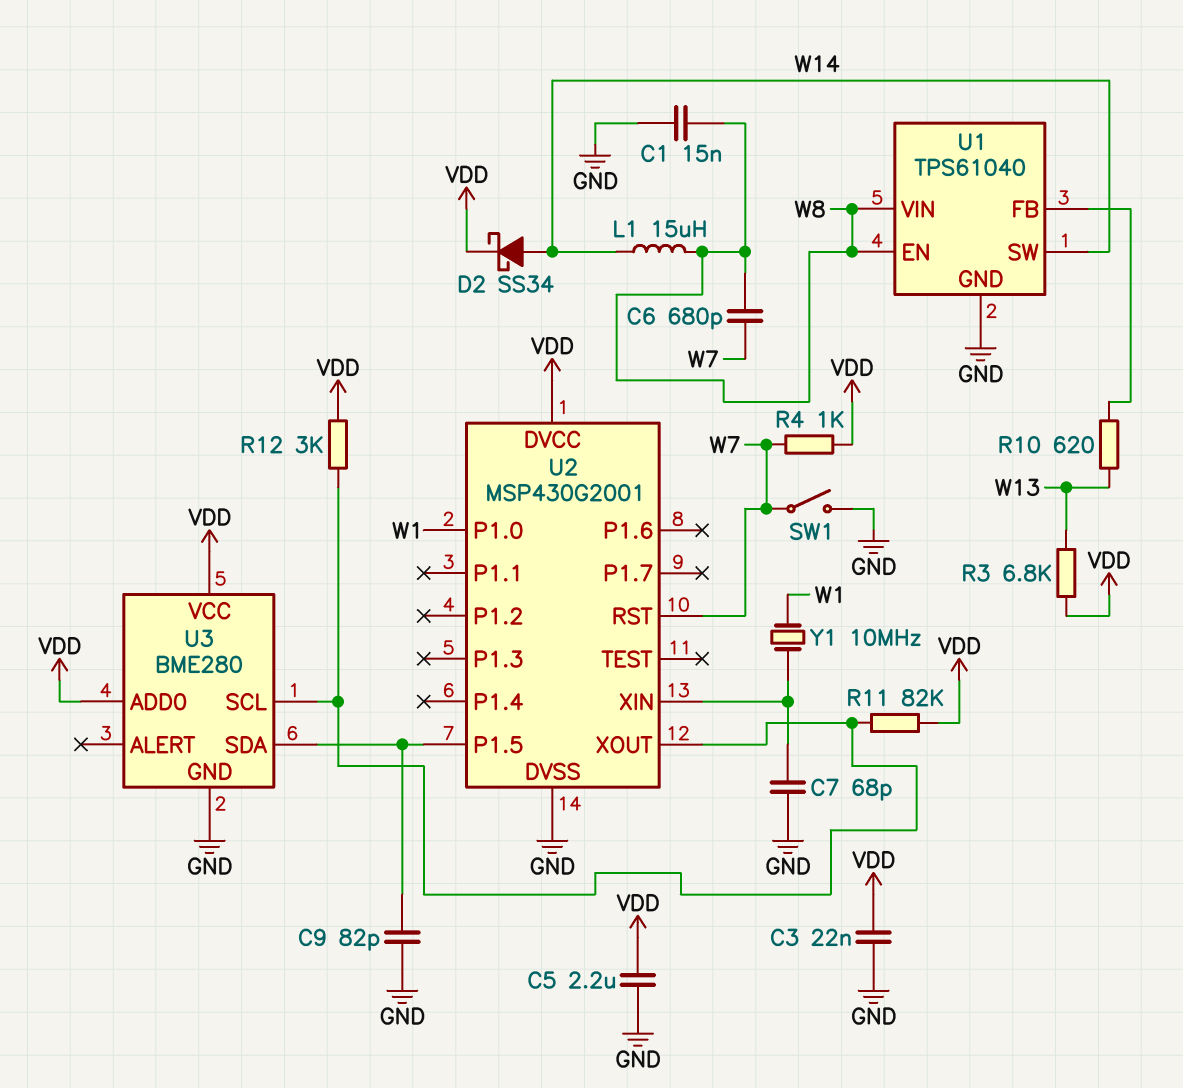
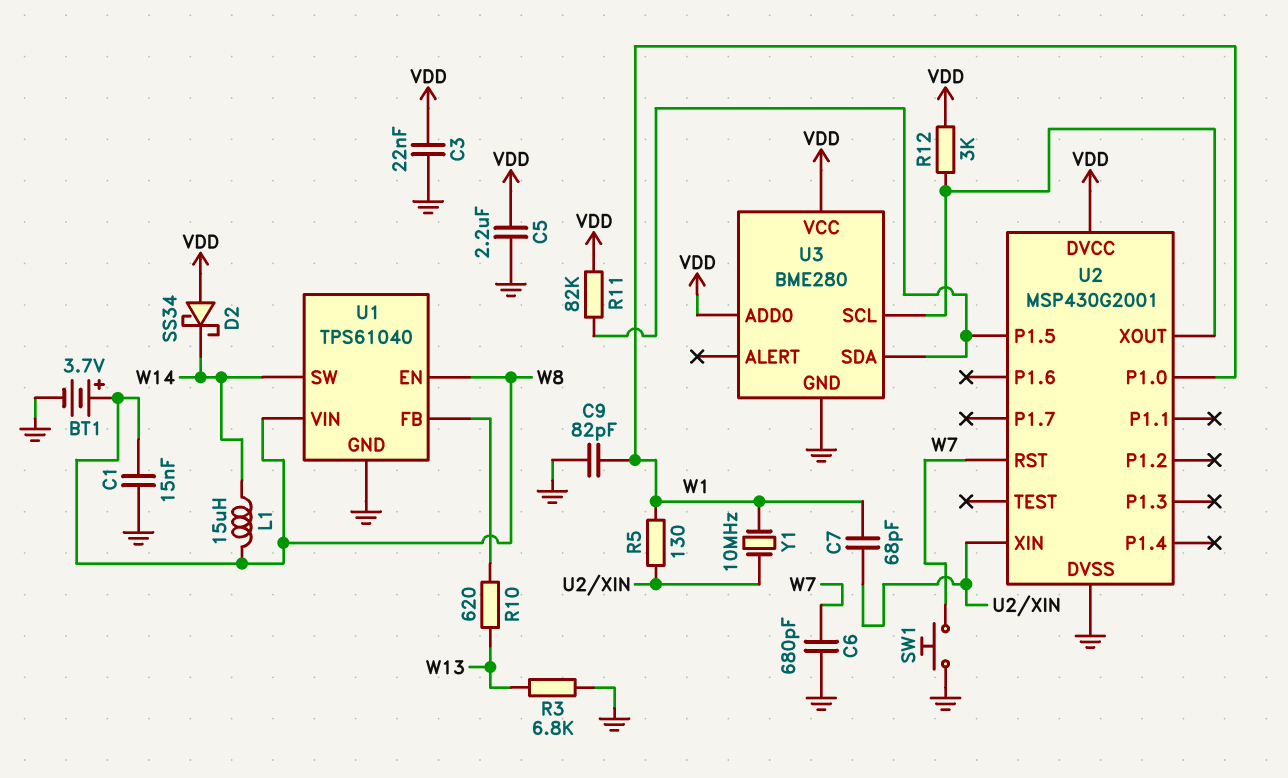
BT1: none -> 3.7V (plus W8, minus GND)
C6: 680pF (W7, W8) -> 680pF (GND, W7)
C7: 68pF (GND, U2/XIN) -> 68pF (U2/XIN, W1)
C9: 82pF (GND, U2/P1.5) -> 82pF (GND, W1)
D2: schottky SS34 (A W14, K VDD) -> schottky SS34 (A VDD, K W14)
R3: 6.8k (VDD, W13) -> 6.8k (GND, W13)
R4: 1k (VDD, W7) -> none
R5: none -> 130 (U2/XIN, W1)
R11: 82k (U2/XOUT, VDD) -> 82k (U2/P1.5, VDD)
SW1: switch (GND, W7) -> button (GND, W7)

